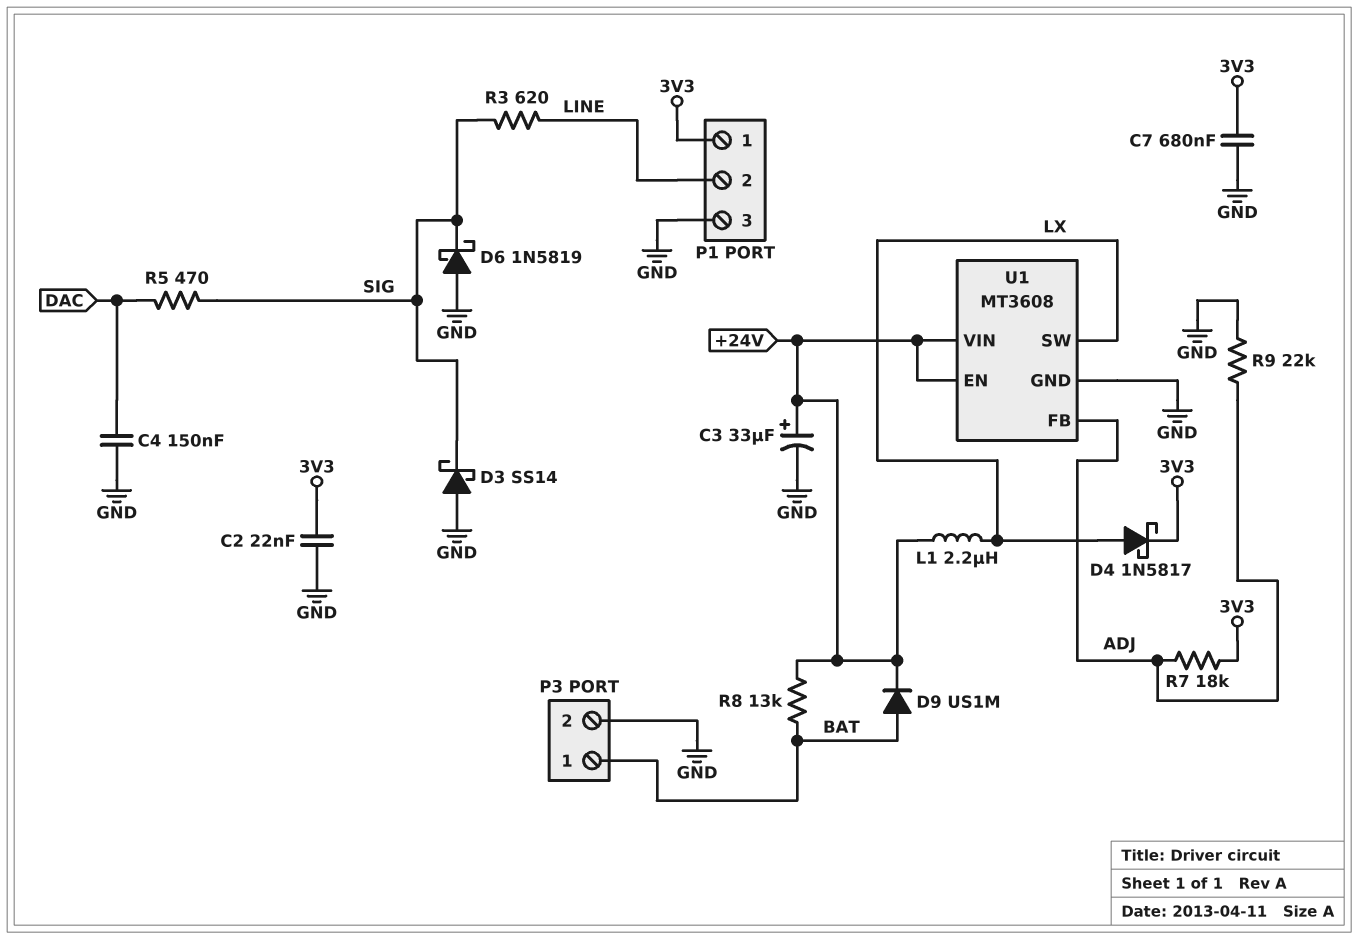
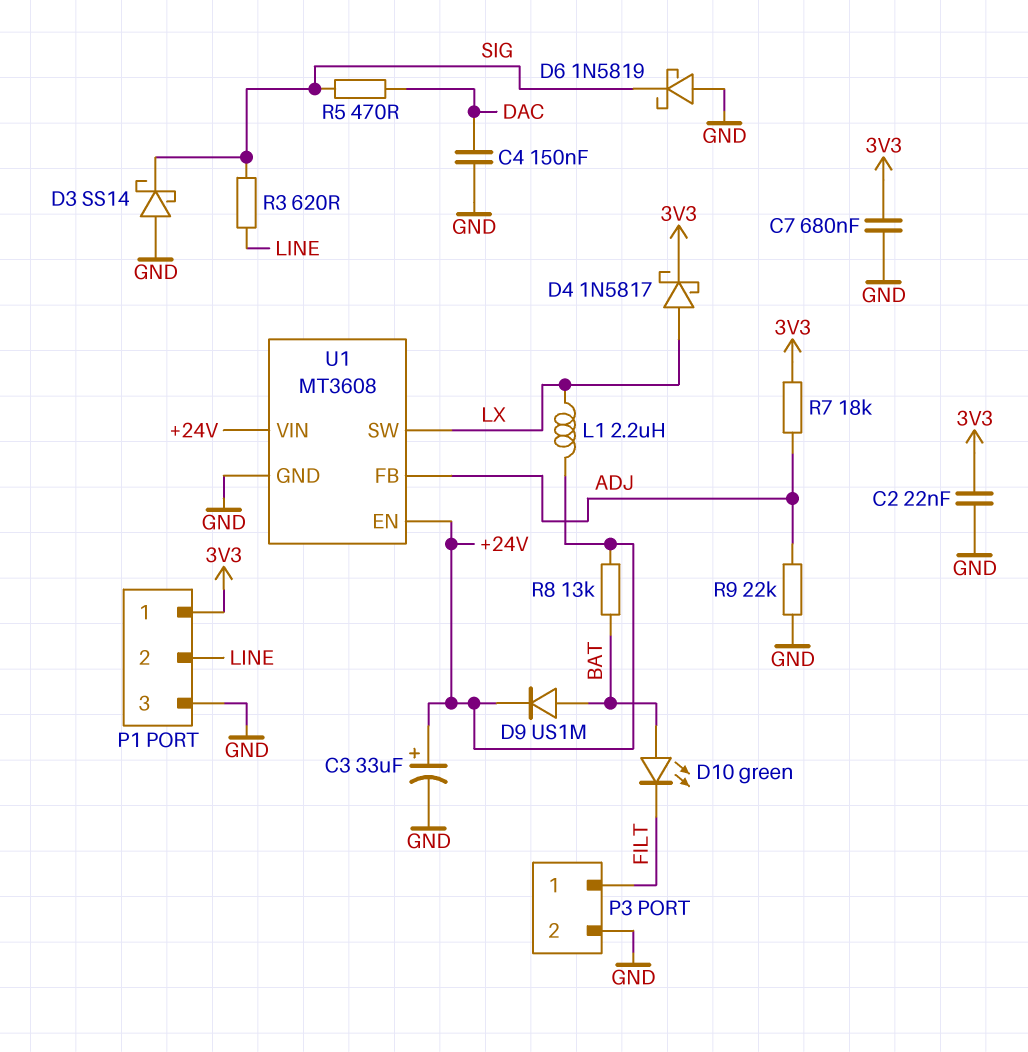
D10: none -> LED green (A BAT, K FILT)
P3 pin 1: BAT -> FILT

